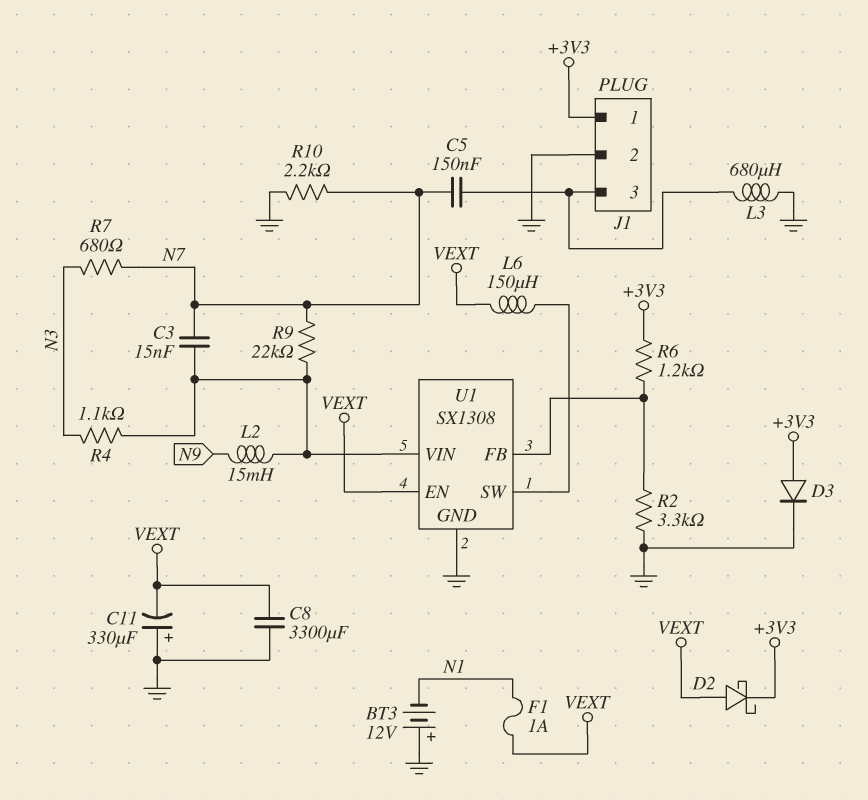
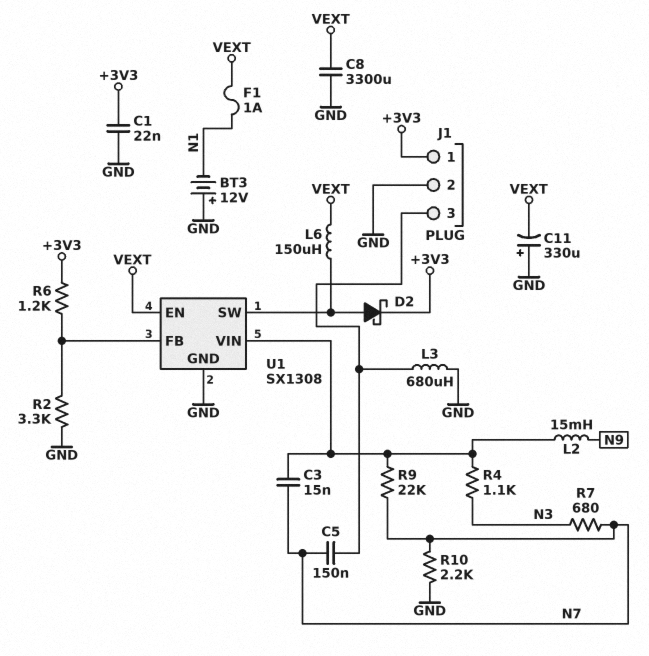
C1: none -> 22nF (+3V3, GND)
D2: schottky (A VEXT, K +3V3) -> schottky (A U1/SW, K +3V3)
D3: diode (A +3V3, K GND) -> none

